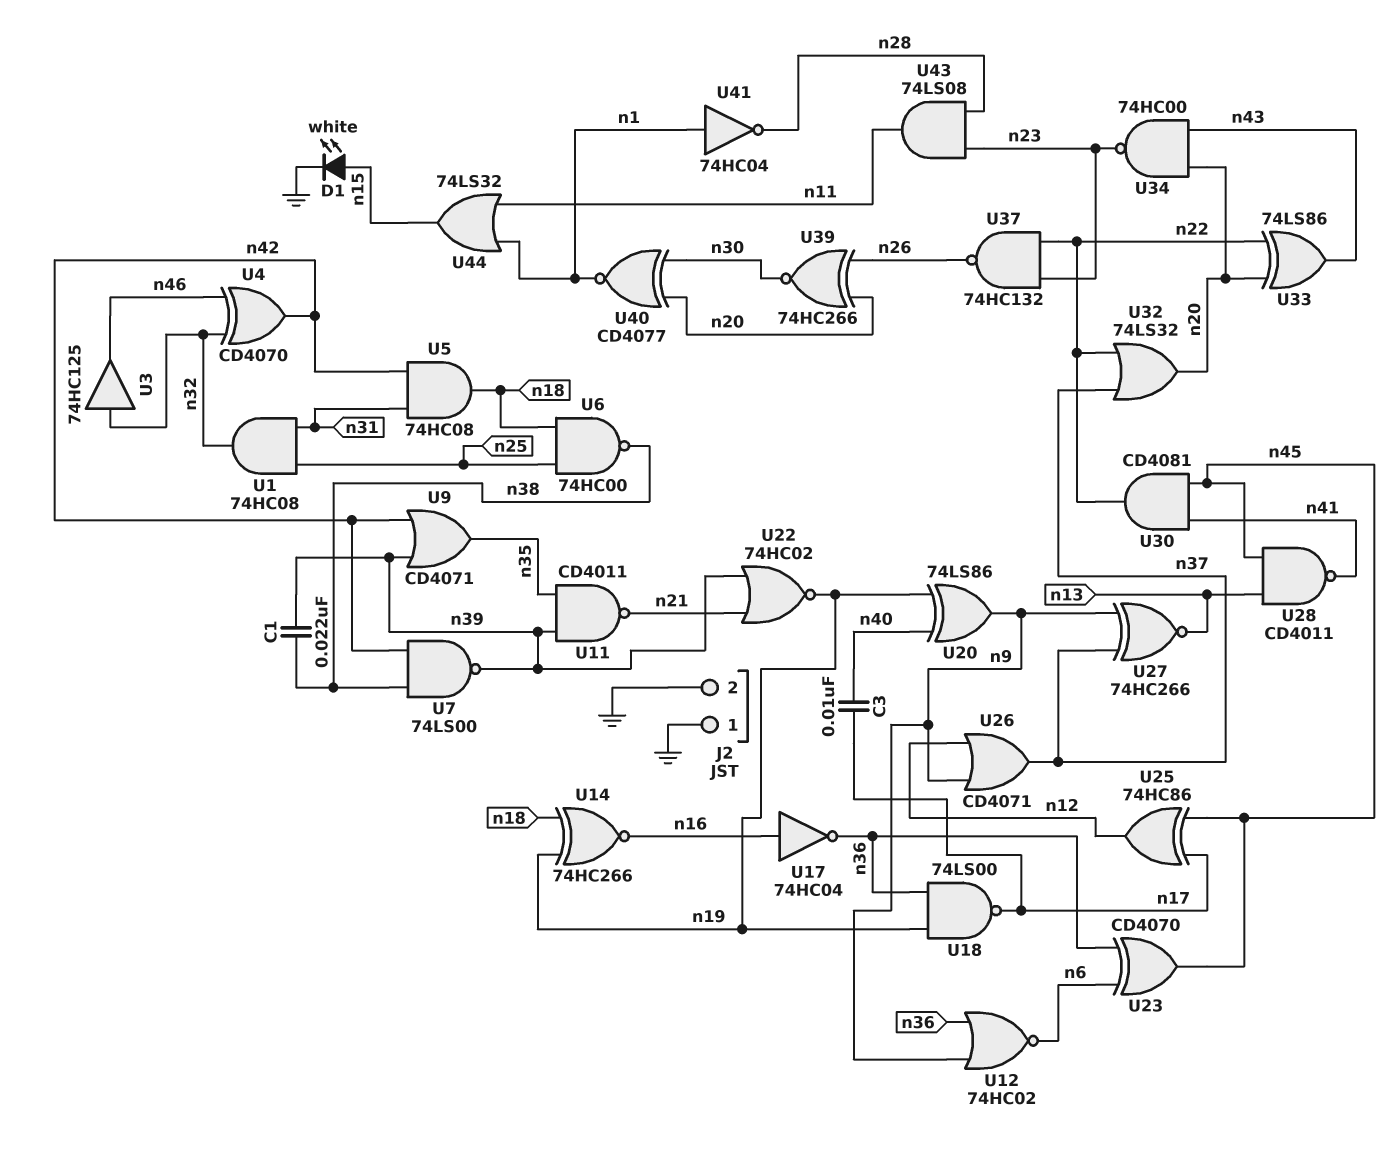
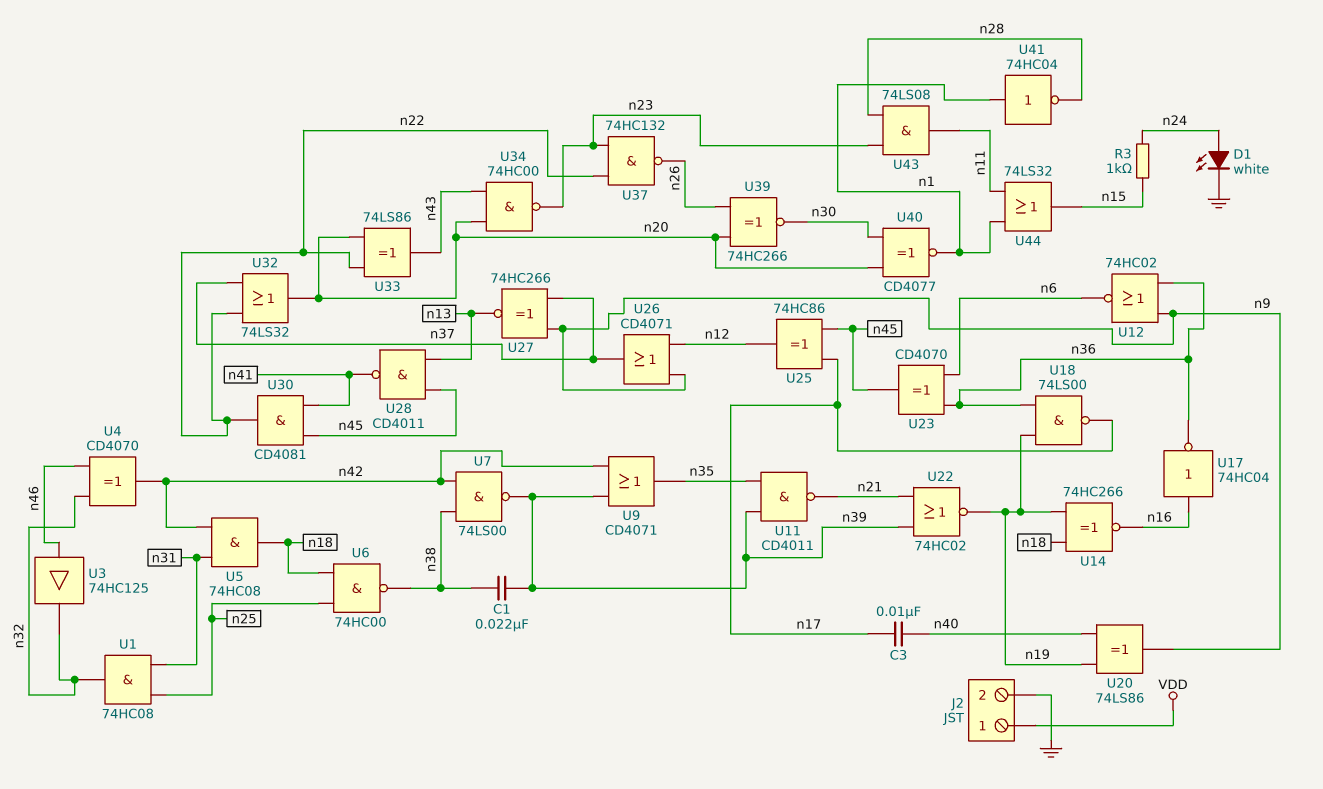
D1: LED white (A n15, K GND) -> LED white (A n24, K GND)
J2 pin 1: GND -> VDD
R3: none -> 1k (n15, n24)
U3: buffer 74HC125 (in n32, out n46) -> buffer 74HC125 (in n46, out n32)

